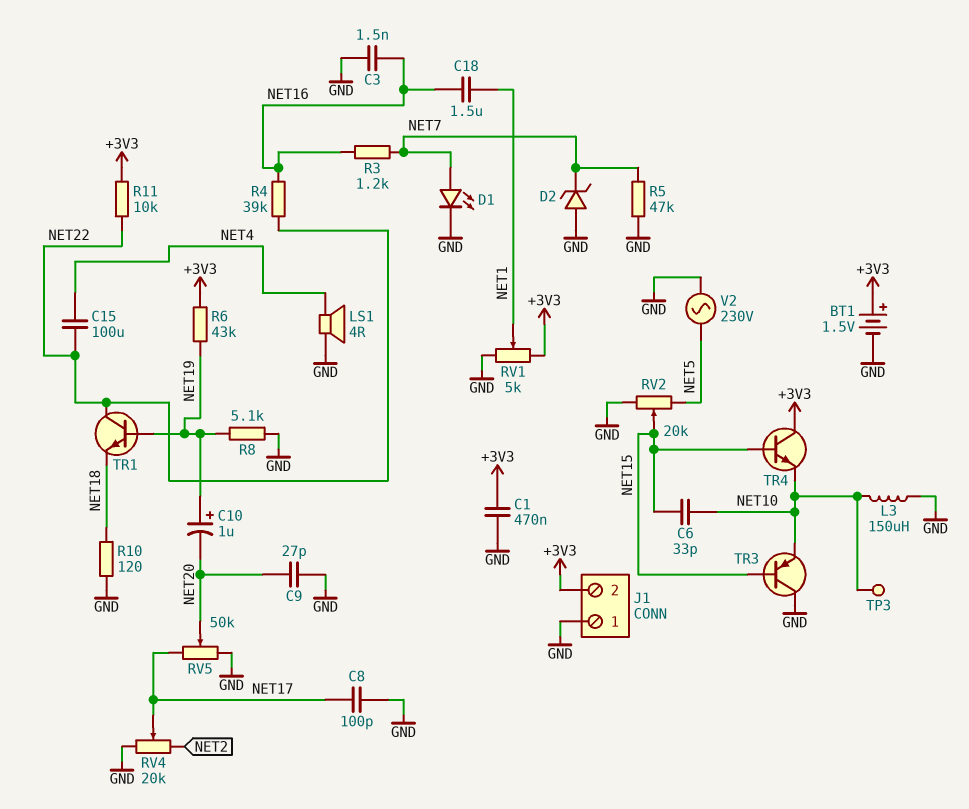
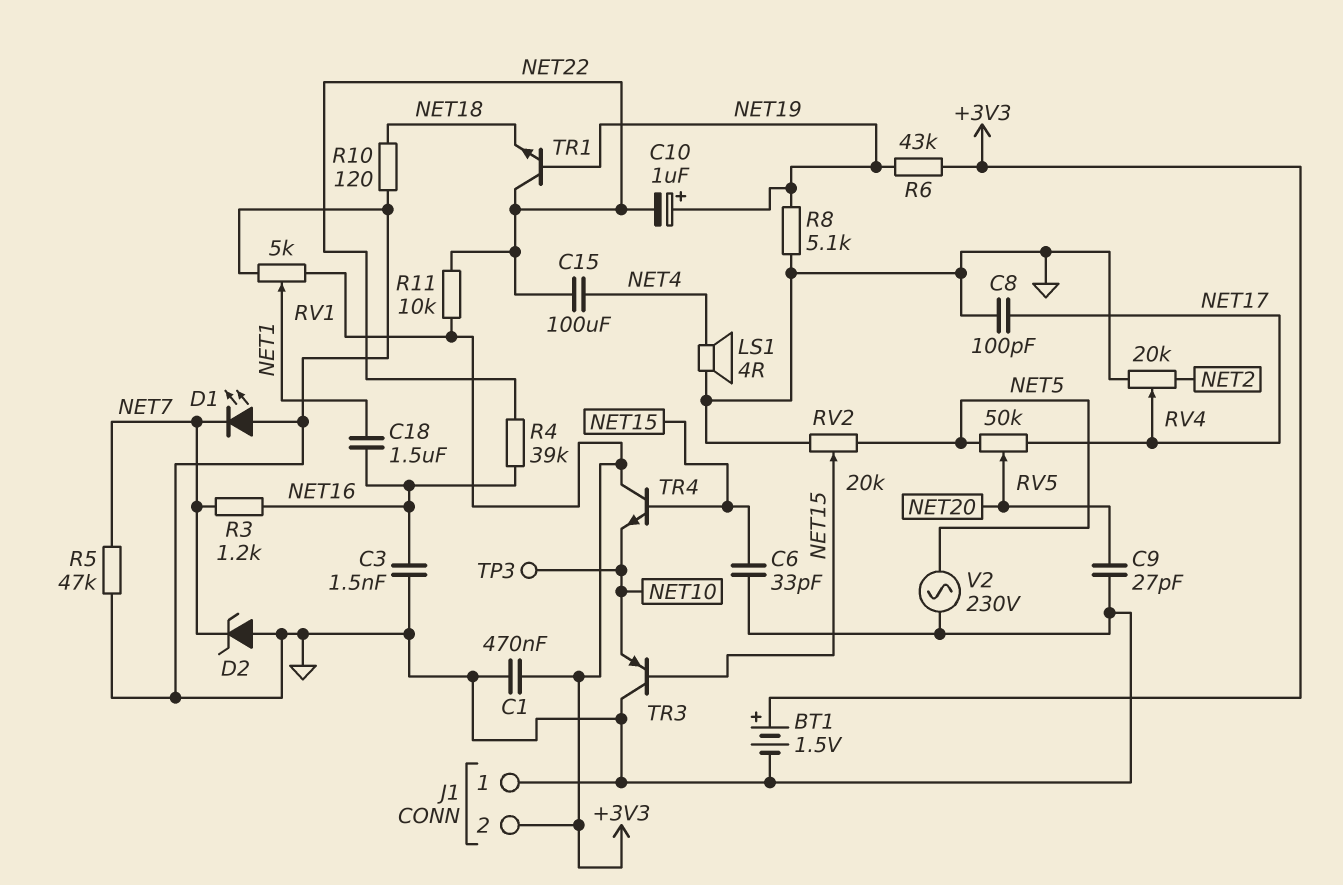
C6: 33pF (NET10, NET15) -> 33pF (GND, NET15)
C10: 1uF (plus NET19, minus NET20) -> 1uF (plus NET19, minus NET22)
D1: LED (A NET7, K GND) -> LED (A GND, K NET7)
L3: 150uH (GND, NET10) -> none
RV5: 50k (GND, NET17, wiper NET20) -> 50k (NET5, NET17, wiper NET20)

